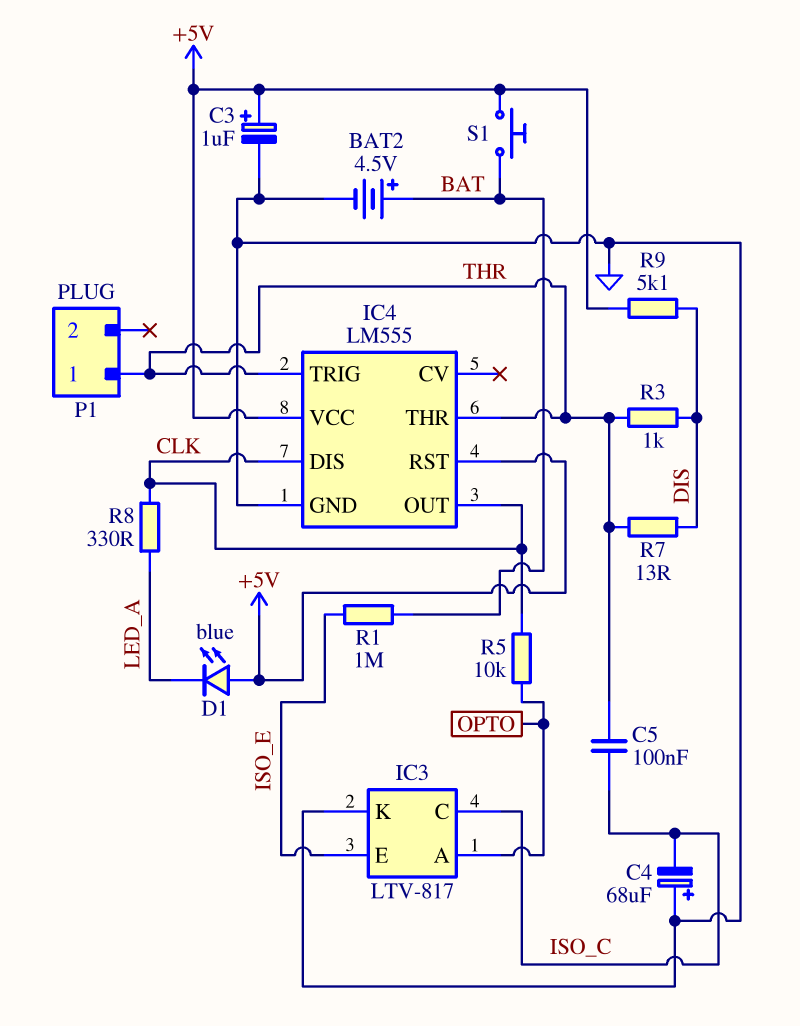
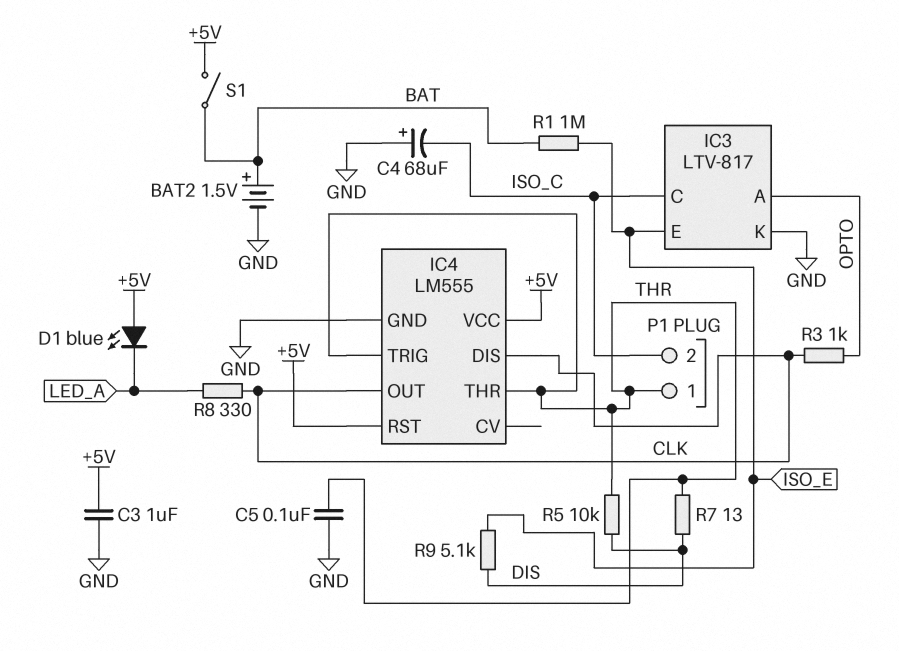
BAT2: 4.5V (plus BAT, minus GND) -> 1.5V (plus BAT, minus GND)
C3: 1uF (plus +5V, minus GND) -> 1uF (+5V, GND)
C5: 100nF (ISO_C, THR) -> 100nF (GND, THR)
P1 pin 2: none -> ISO_C
R3: 1k (DIS, THR) -> 1k (CLK, OPTO)
R5: 10k (CLK, OPTO) -> 10k (DIS, THR)
R9: 5.1k (+5V, DIS) -> 5.1k (DIS, ISO_E)
S1: button (+5V, BAT) -> switch (+5V, BAT)

